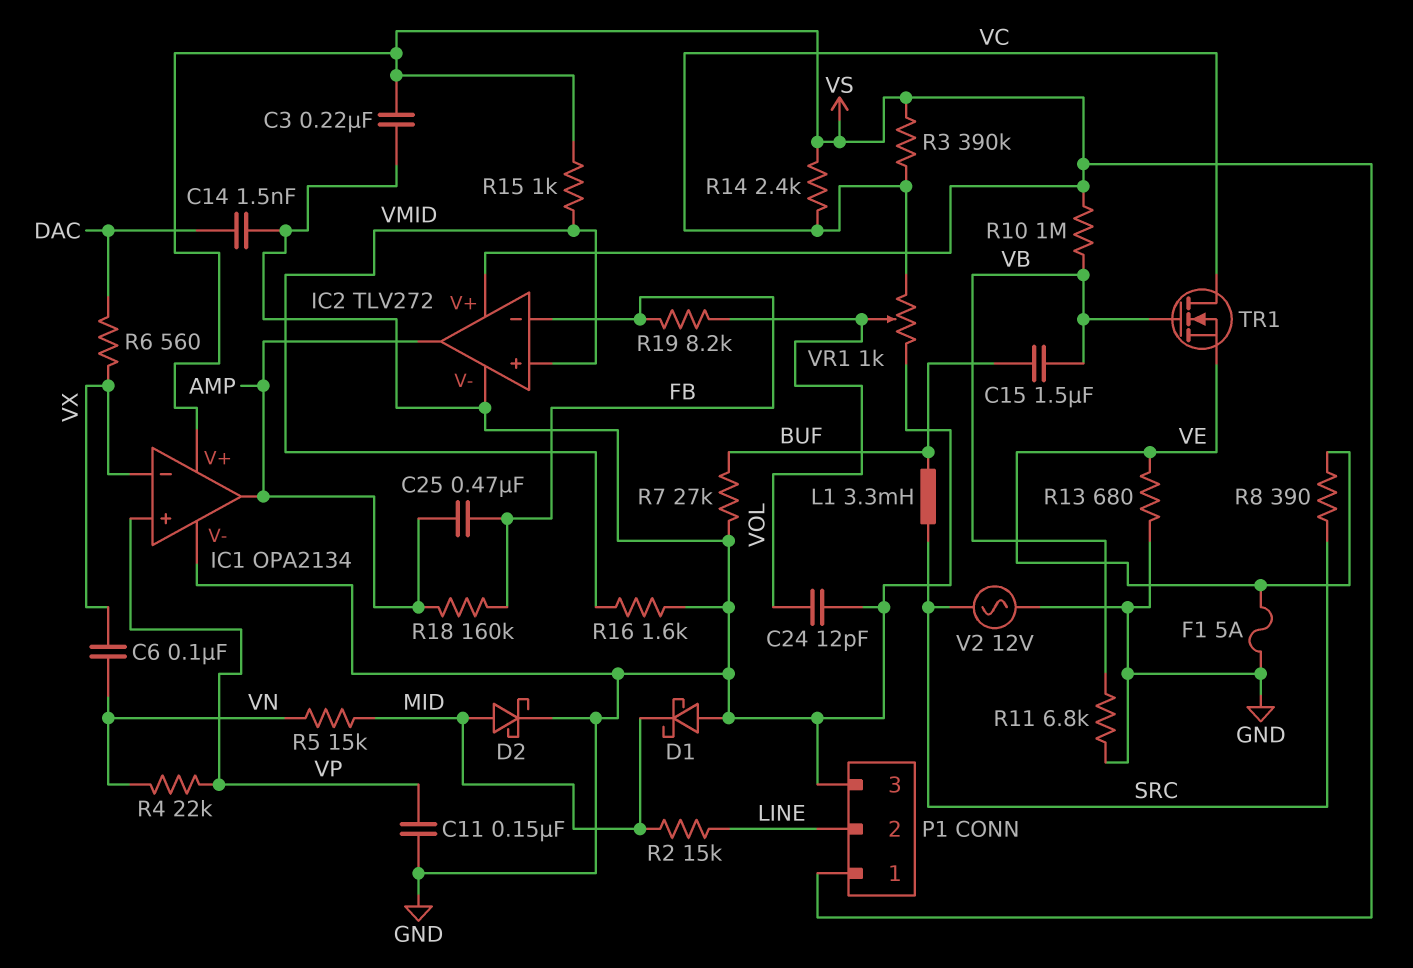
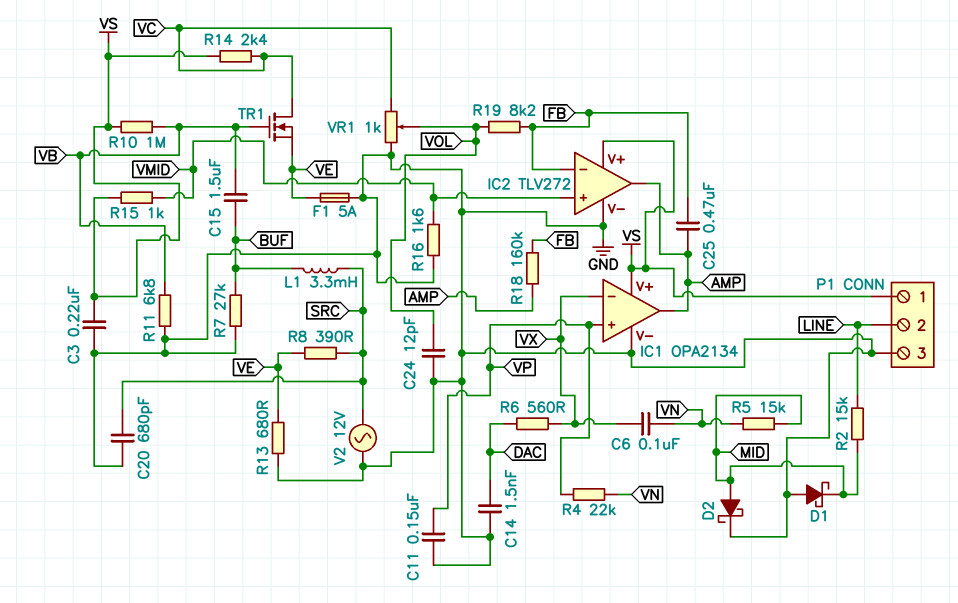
C20: none -> 680pF (GND, SRC)
R3: 390k (VC, VS) -> none

